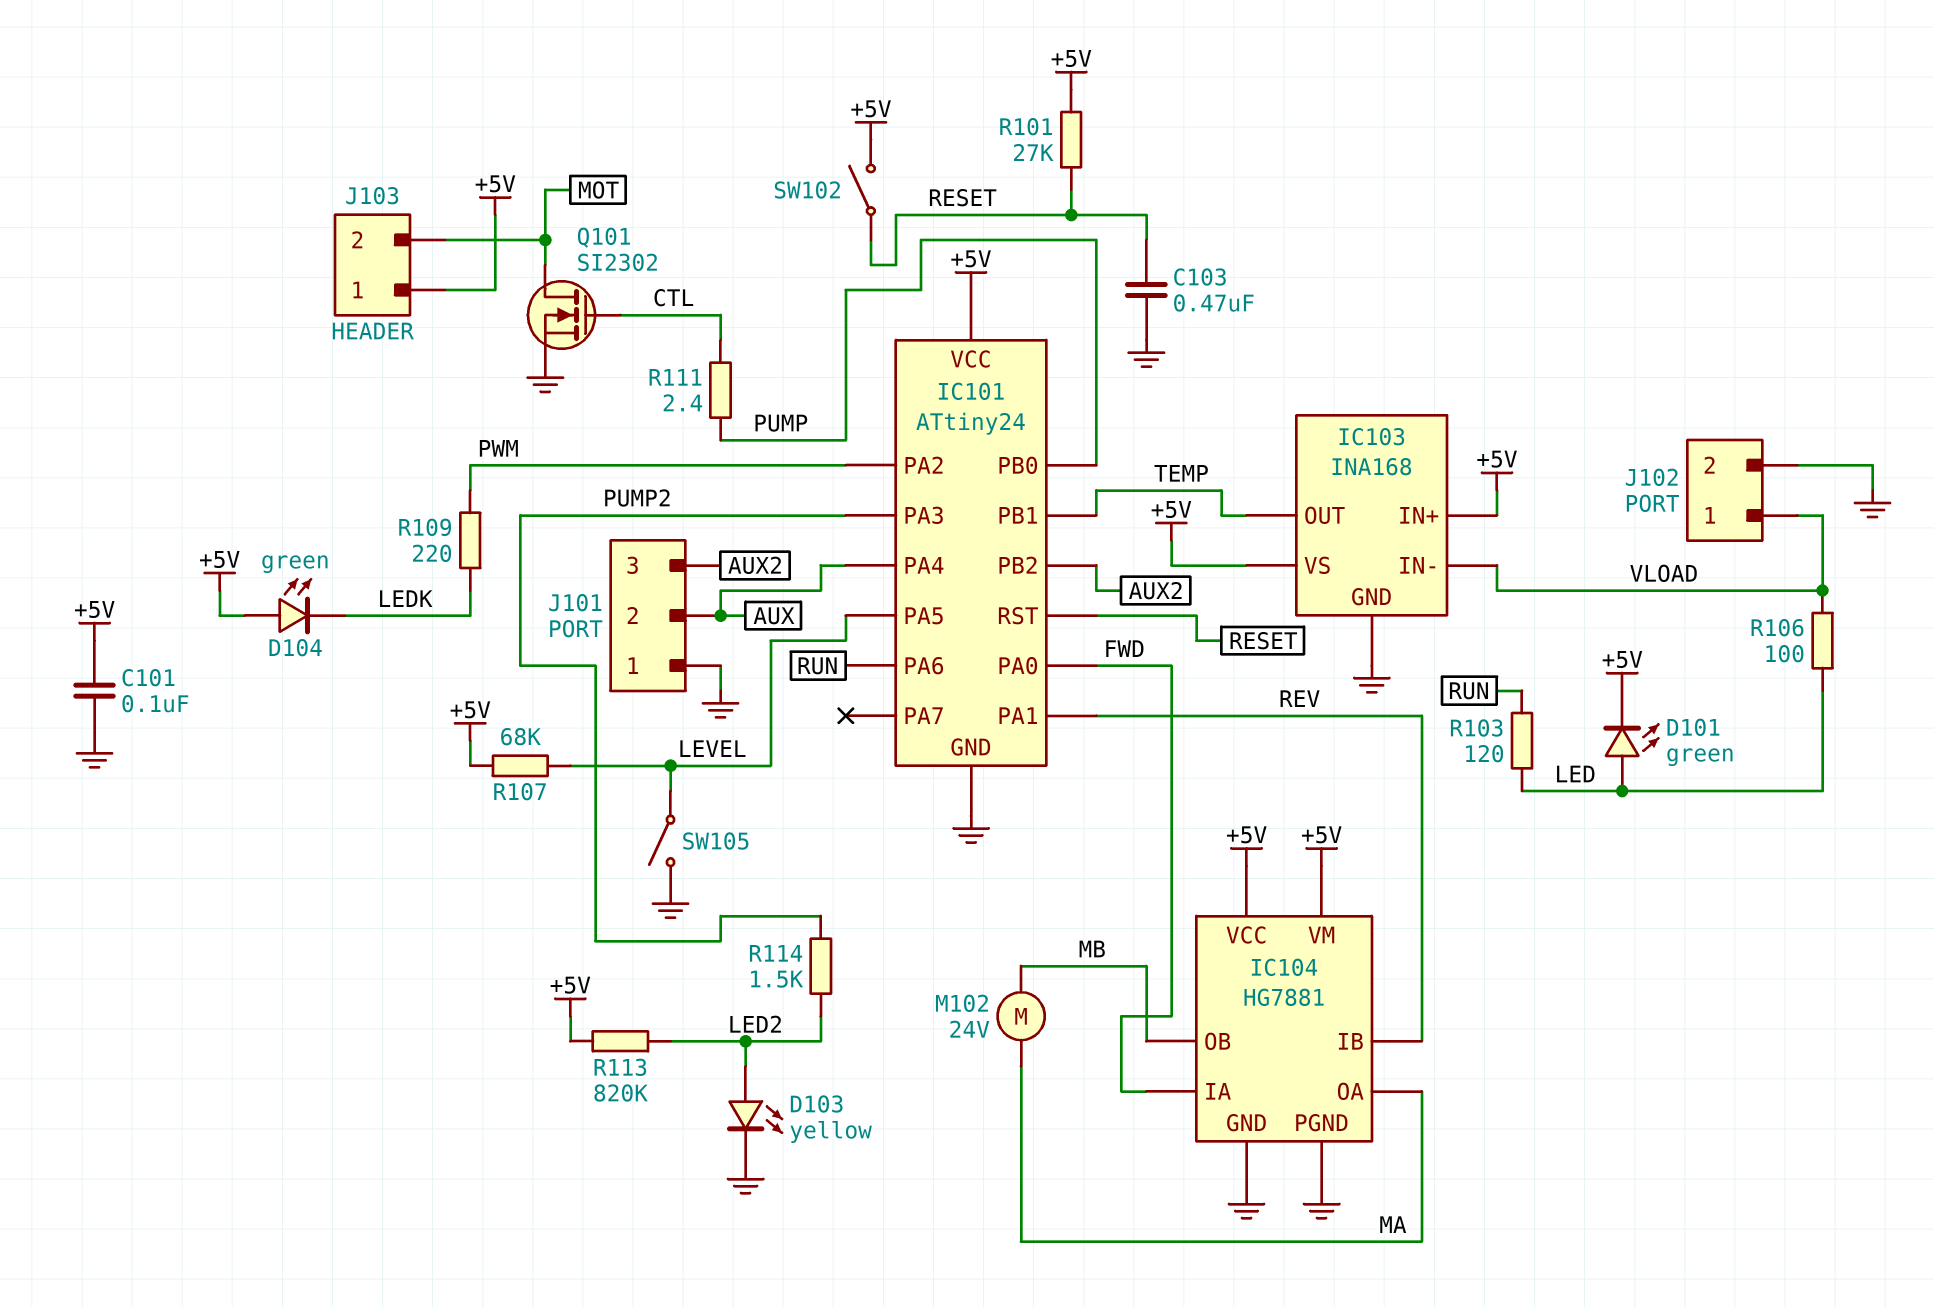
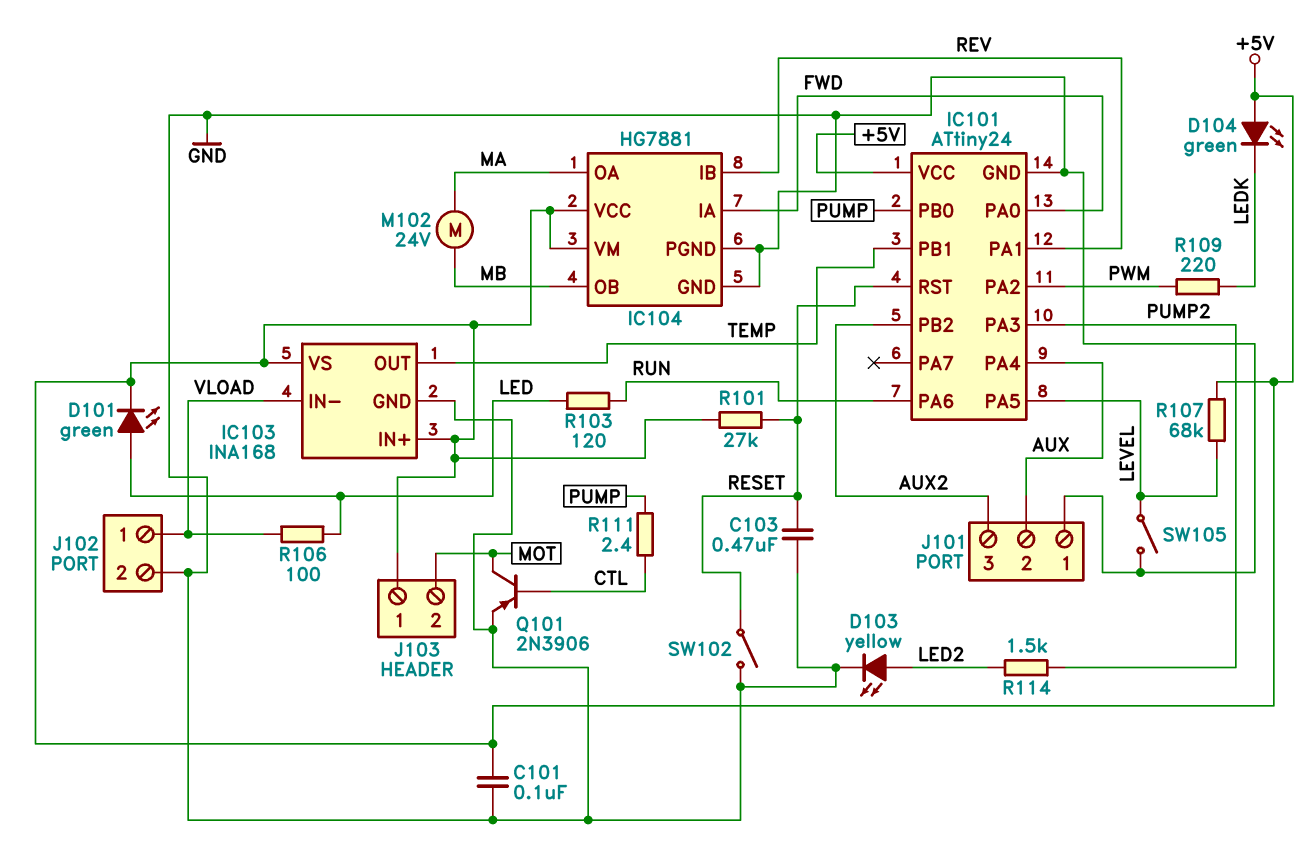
Q101: NMOS SI2302 (G CTL, D MOT, S GND) -> PNP 2N3906 (B CTL, C MOT, E GND)
R113: 820k (+5V, LED2) -> none
SW102: switch (+5V, RESET) -> switch (GND, RESET)

